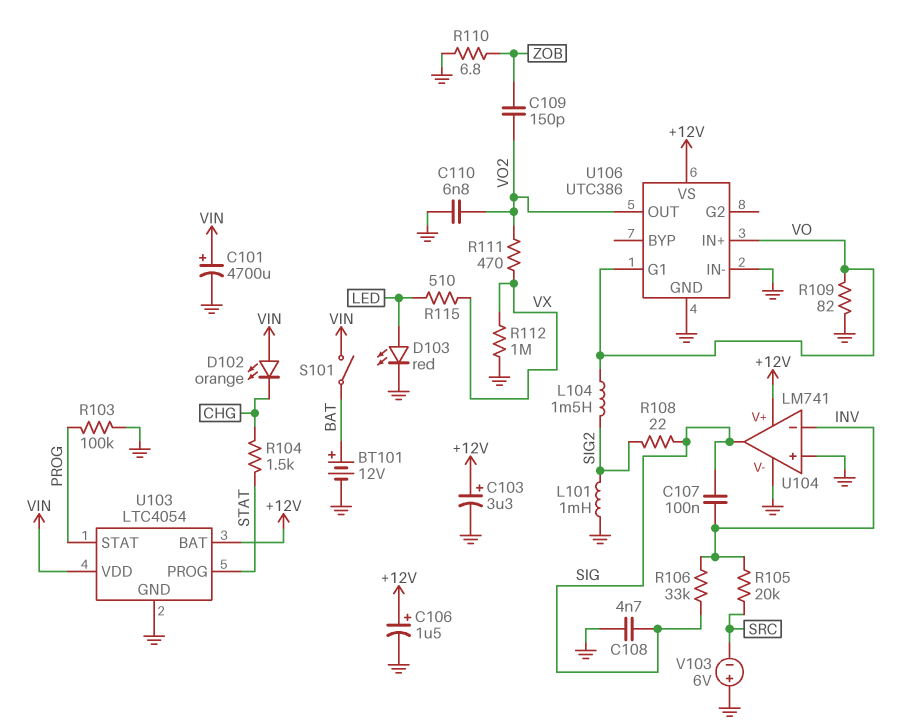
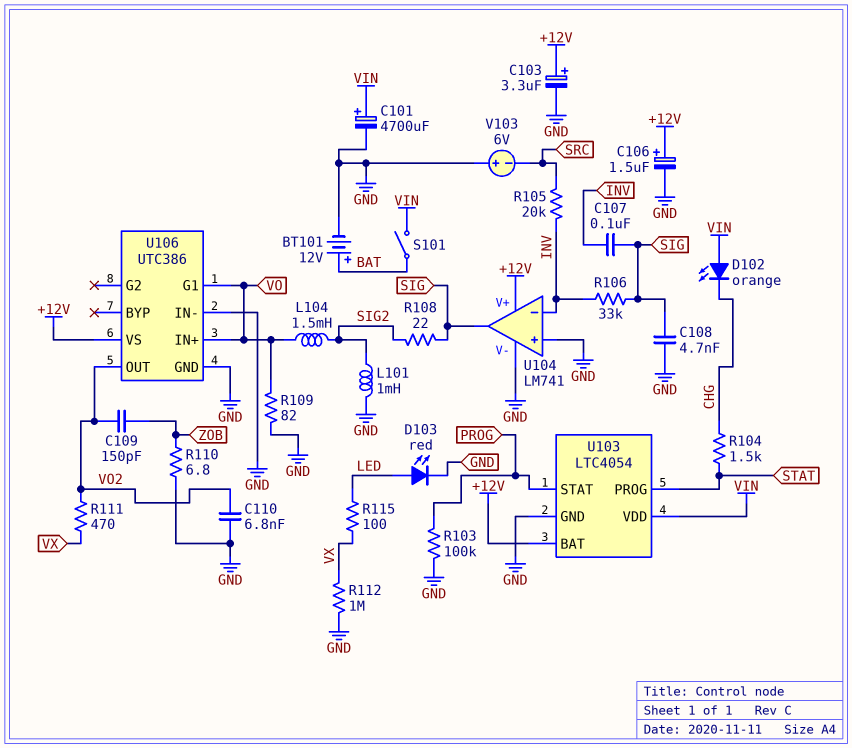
R115: 510 (LED, VX) -> 100 (LED, VX)

